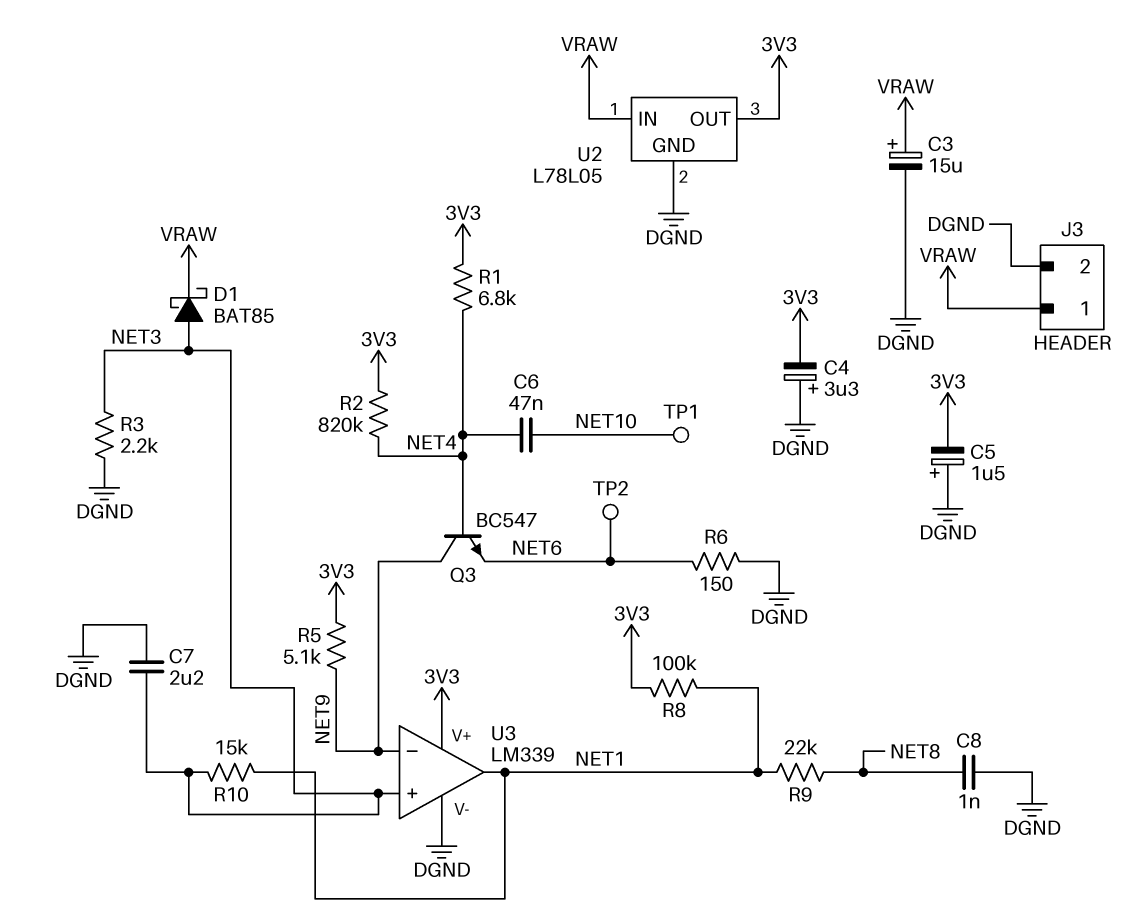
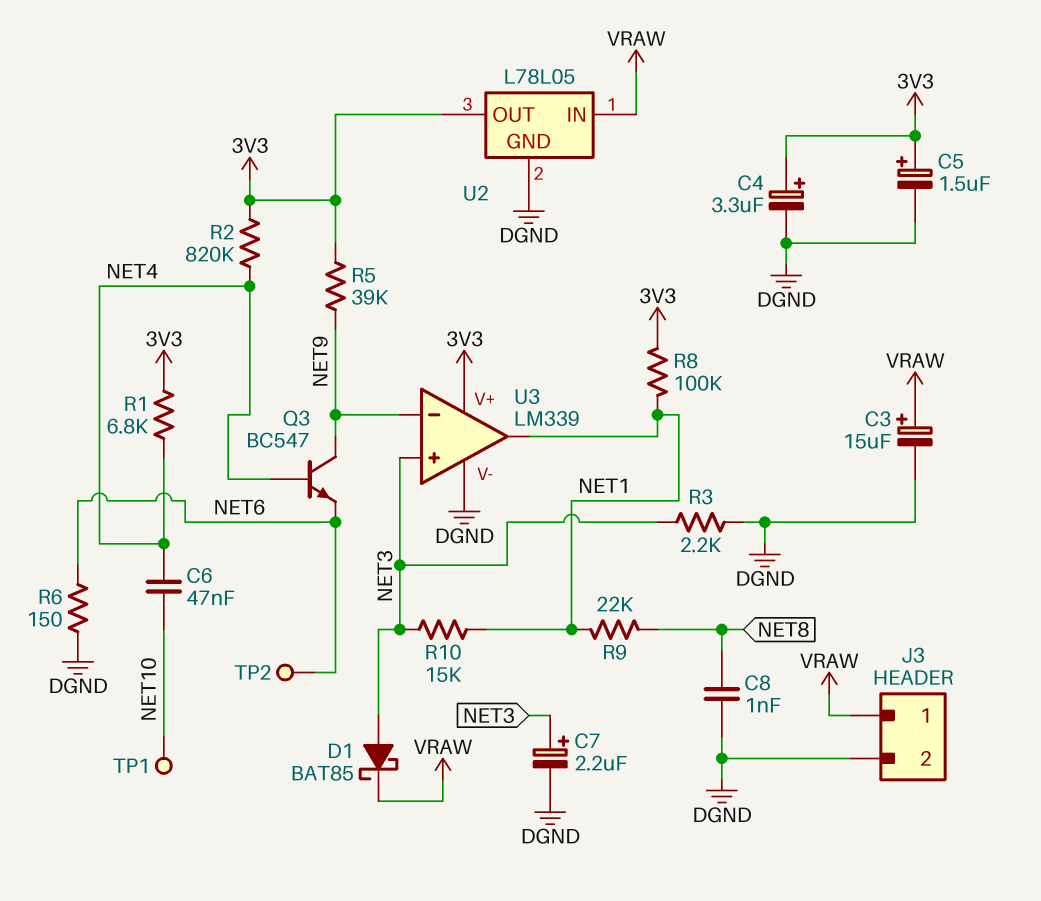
C4: 3.3uF (plus DGND, minus 3V3) -> 3.3uF (plus 3V3, minus DGND)
C5: 1.5uF (plus DGND, minus 3V3) -> 1.5uF (plus 3V3, minus DGND)
C7: 2.2uF (DGND, NET3) -> 2.2uF (plus NET3, minus DGND)
R5: 5.1k (3V3, NET9) -> 39k (3V3, NET9)

